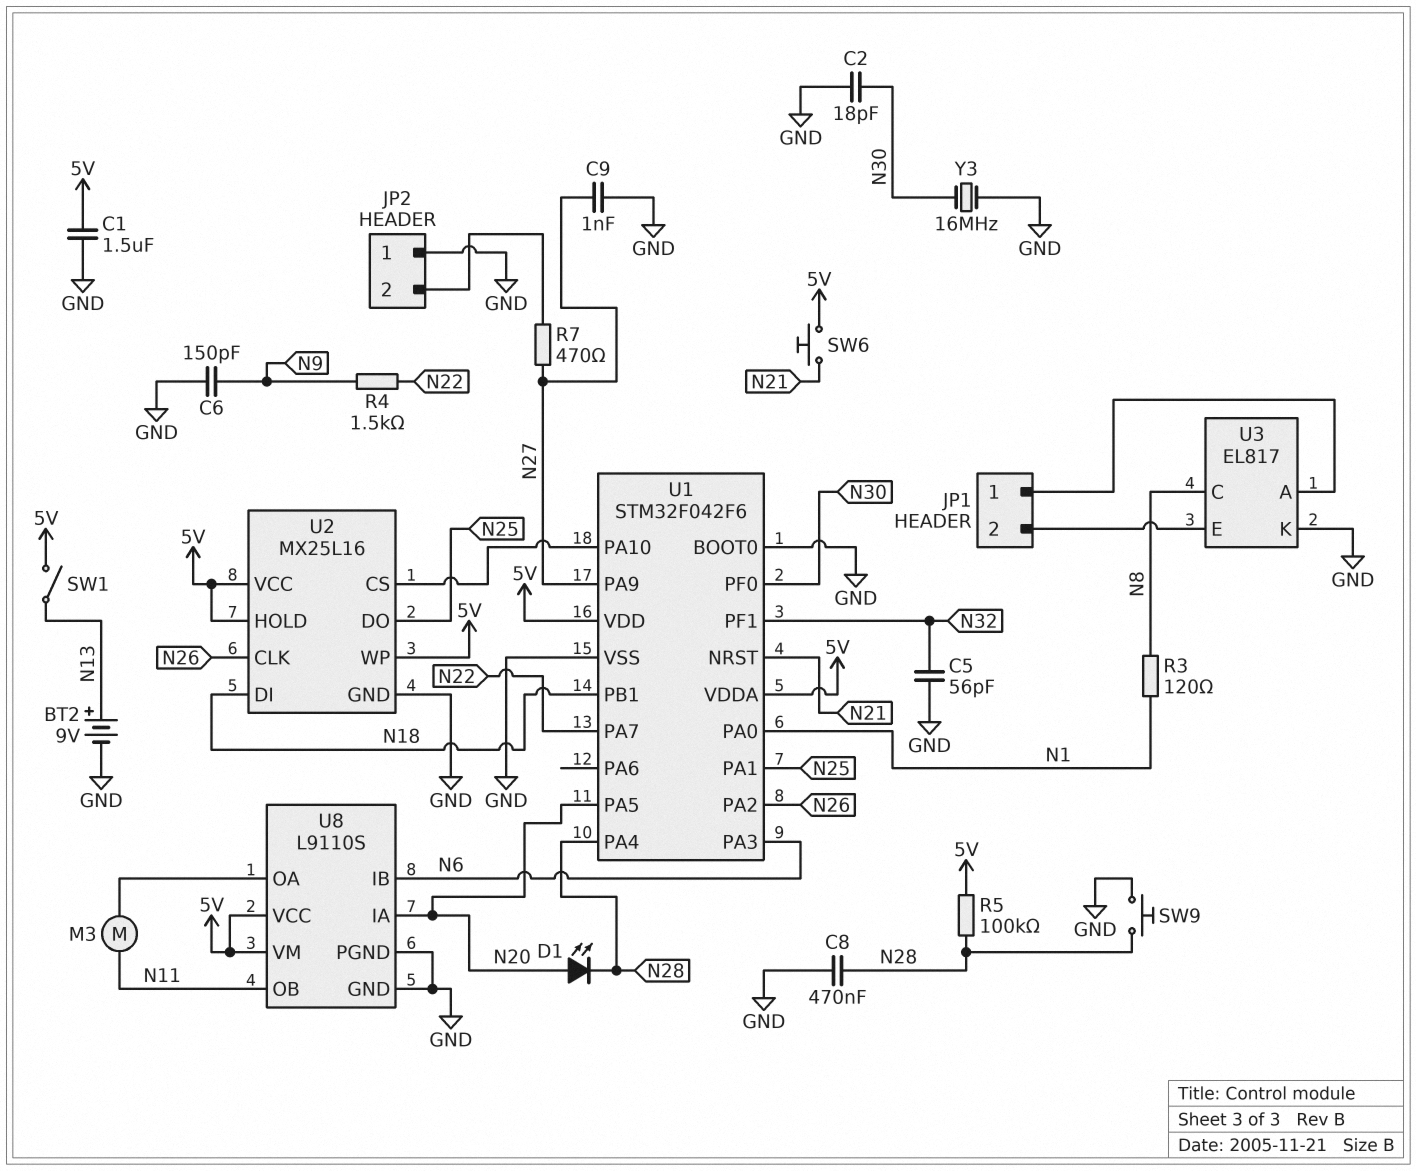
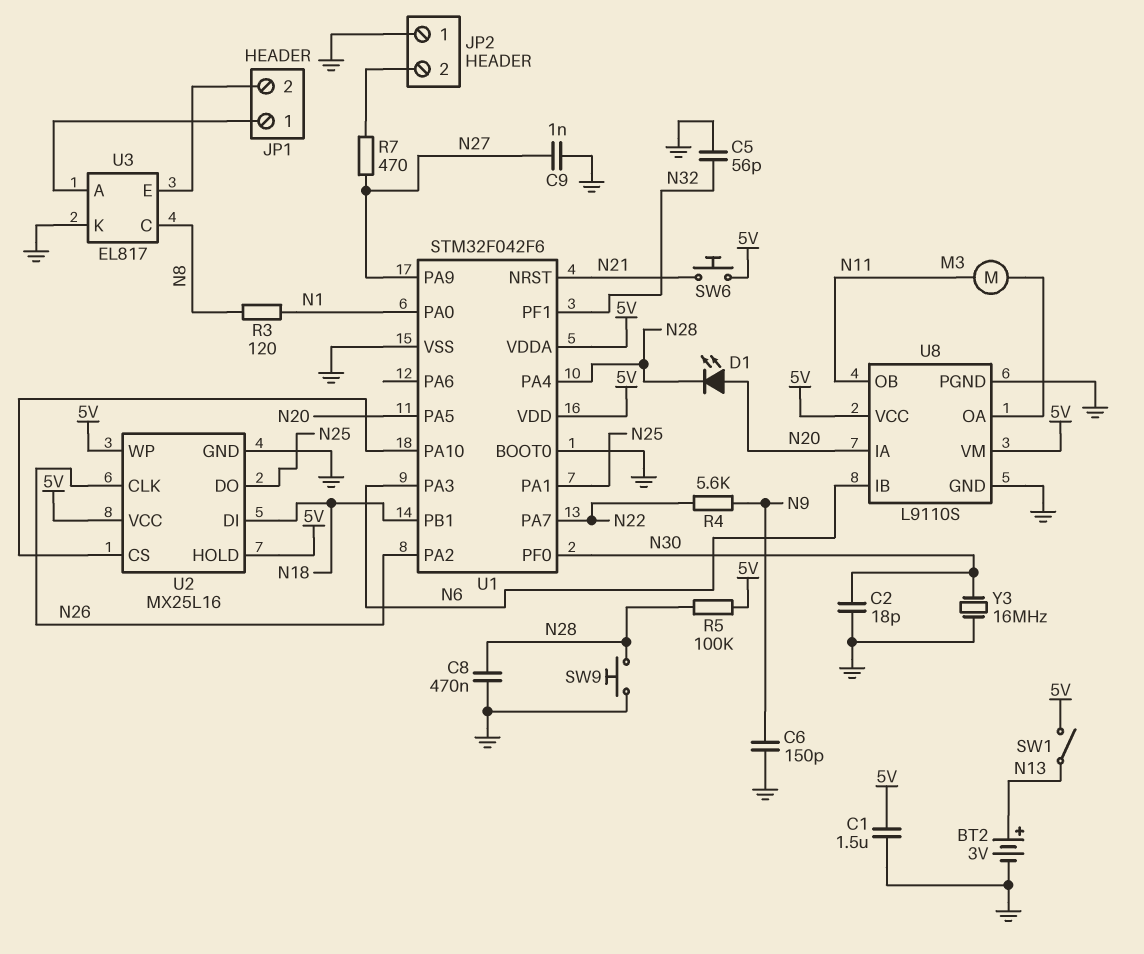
BT2: 9V (plus N13, minus GND) -> 3V (plus N13, minus GND)
R4: 1.5k (N9, N22) -> 5.6k (N9, N22)

